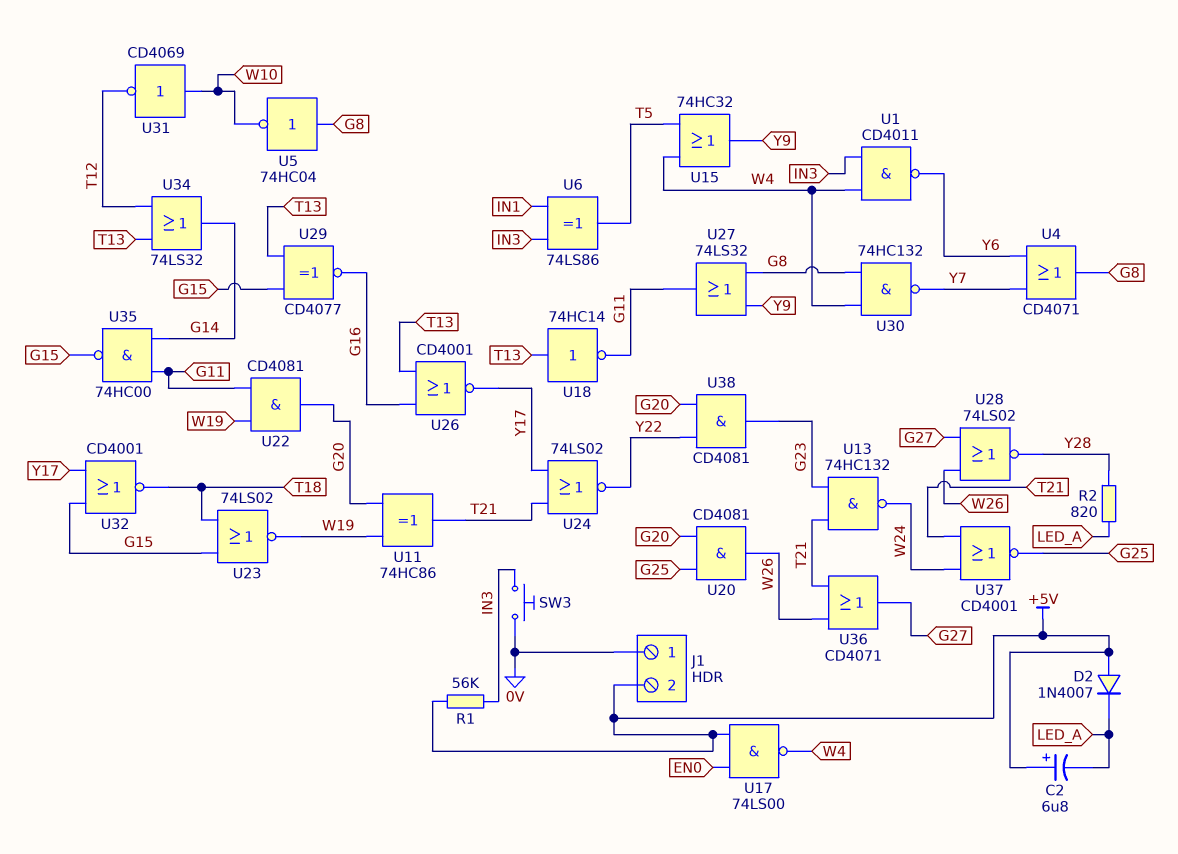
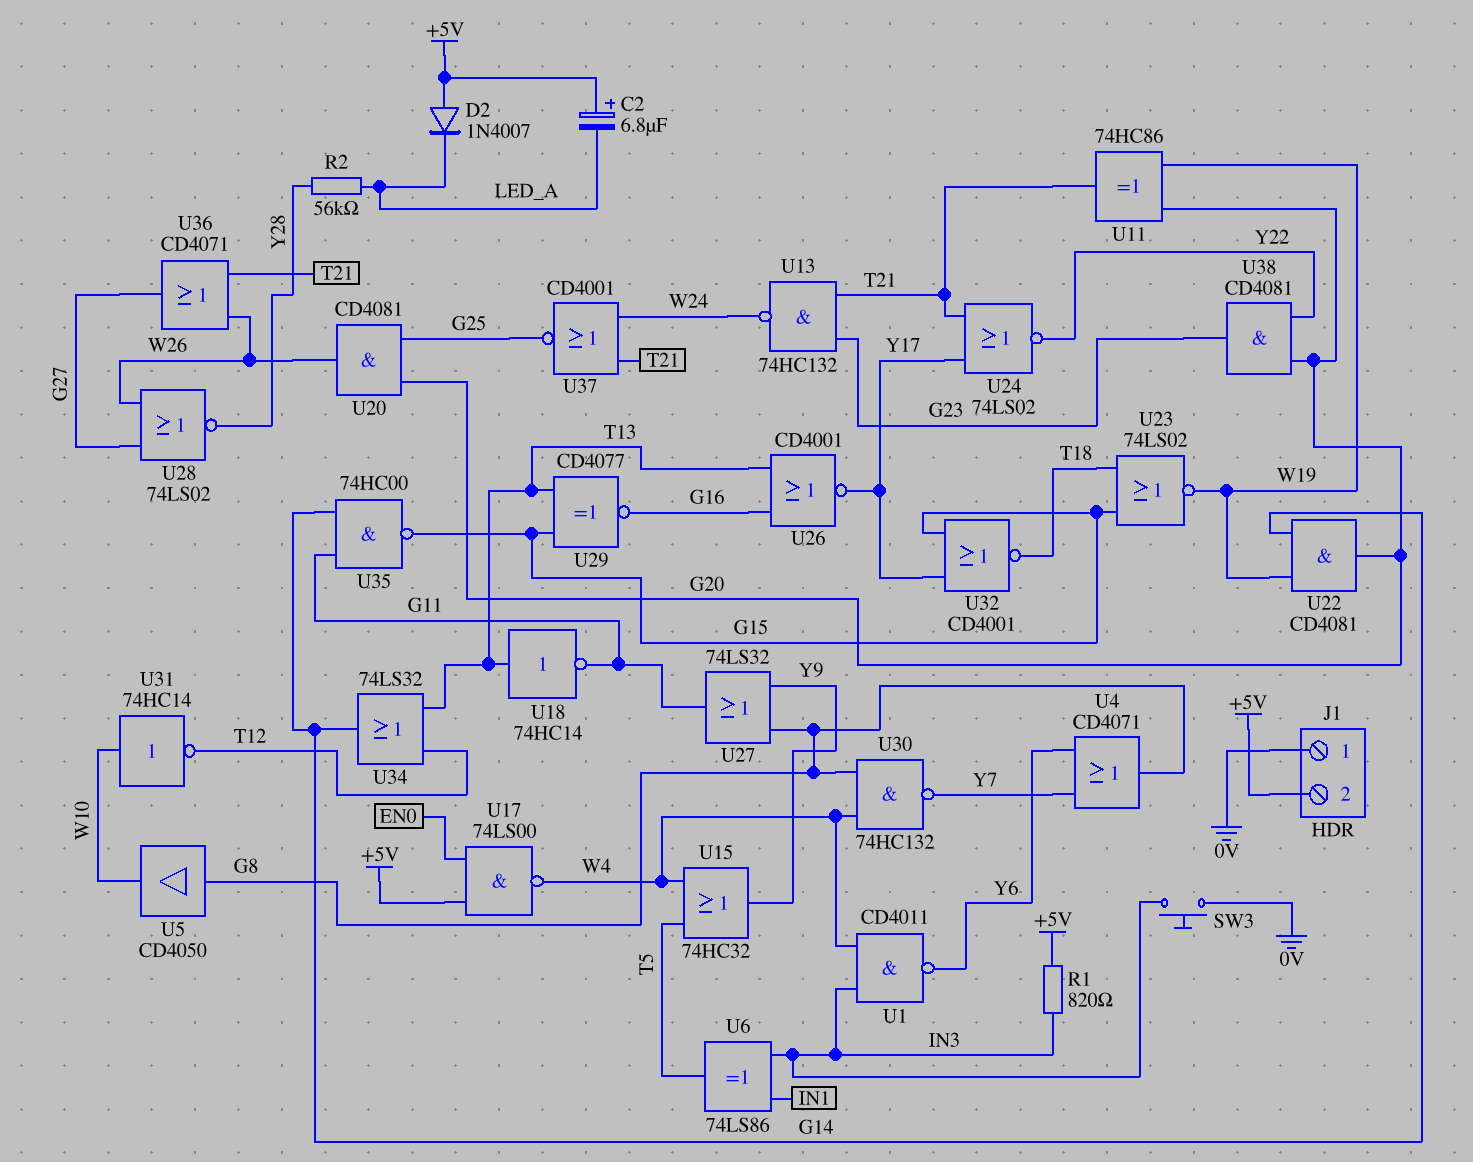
R1: 56k (+5V, IN3) -> 820 (+5V, IN3)
R2: 820 (LED_A, Y28) -> 56k (LED_A, Y28)
U5: NOT 74HC04 (in G8, out W10) -> buffer CD4050 (in G8, out W10)
U22: AND CD4081 (in G11, in W19, out G20) -> AND CD4081 (in G14, in W19, out G20)
U31: NOT CD4069 (in W10, out T12) -> NOT 74HC14 (in W10, out T12)

